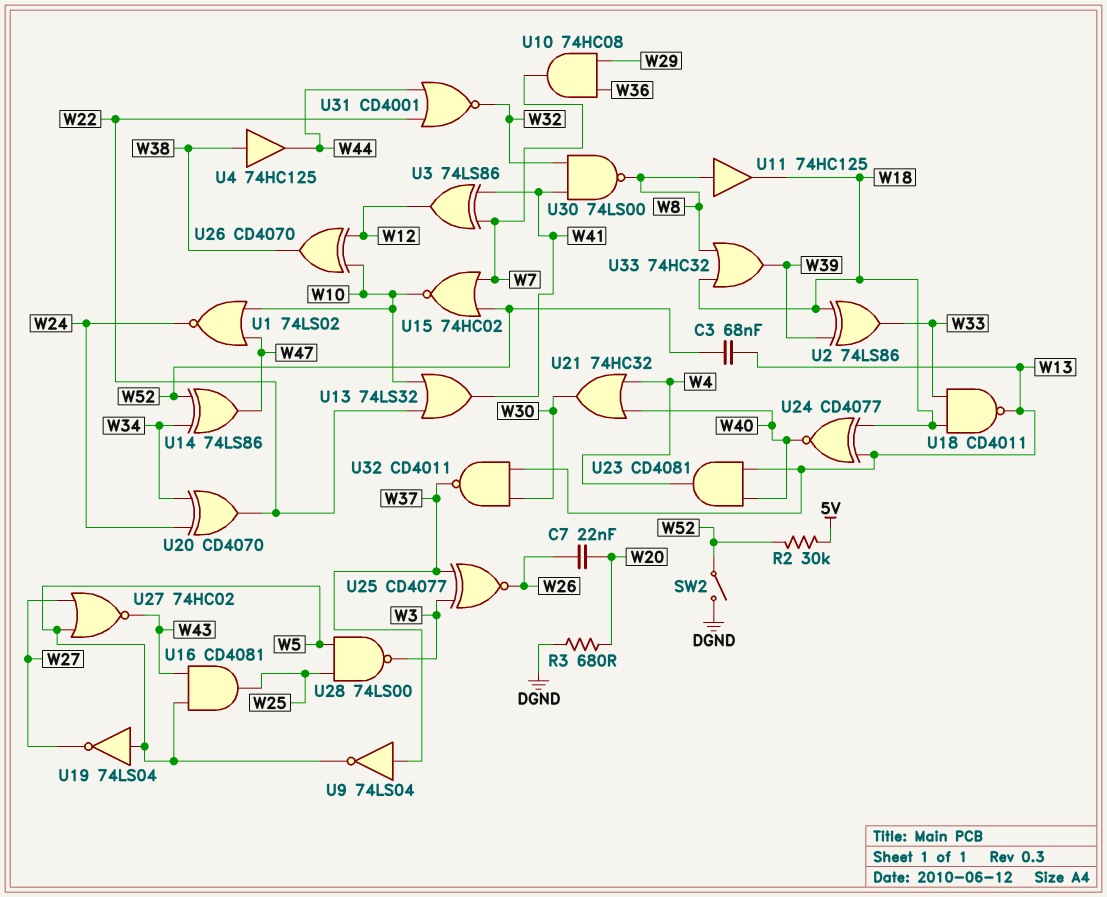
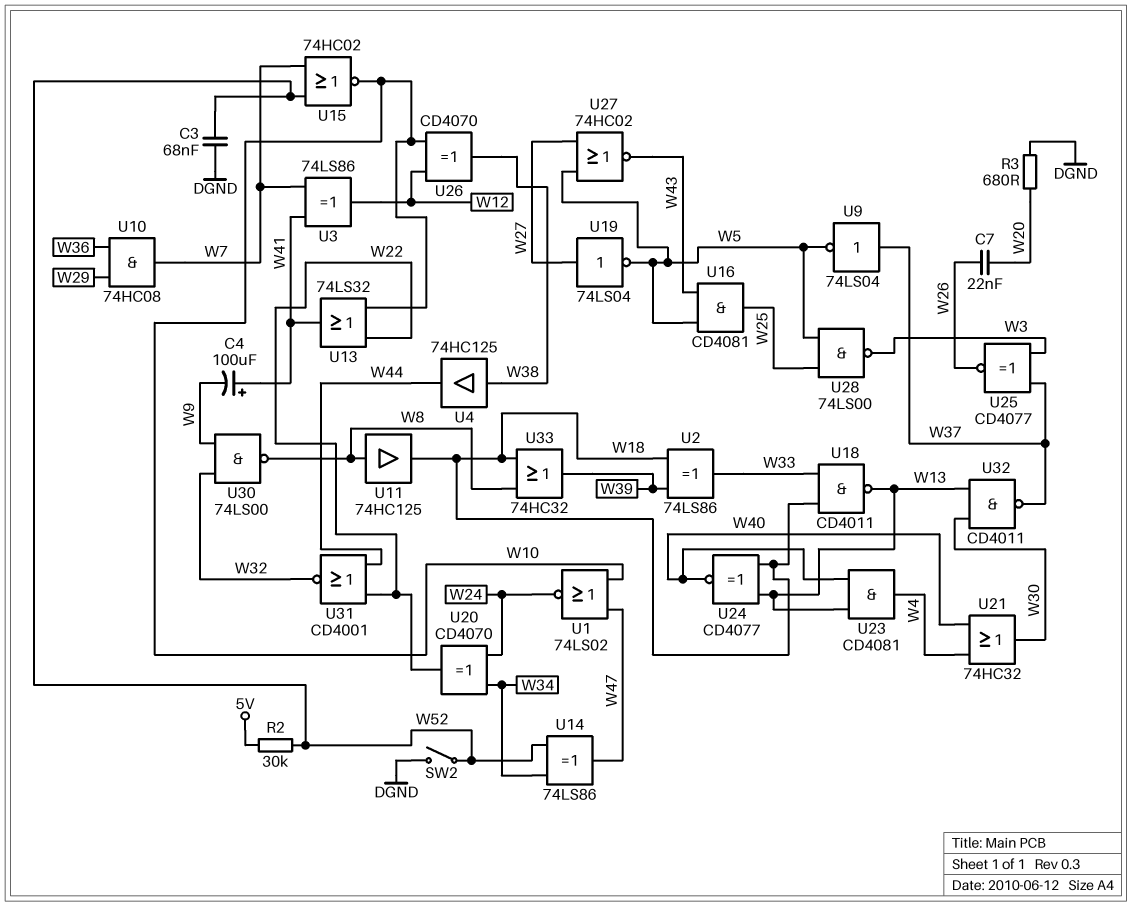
C3: 68nF (W13, W52) -> 68nF (DGND, W52)
C4: none -> 100uF (plus W41, minus W9)
U19: NOT 74LS04 (in W5, out W27) -> NOT 74LS04 (in W27, out W5)
U30: NAND 74LS00 (in W32, in W41, out W8) -> NAND 74LS00 (in W9, in W32, out W8)

